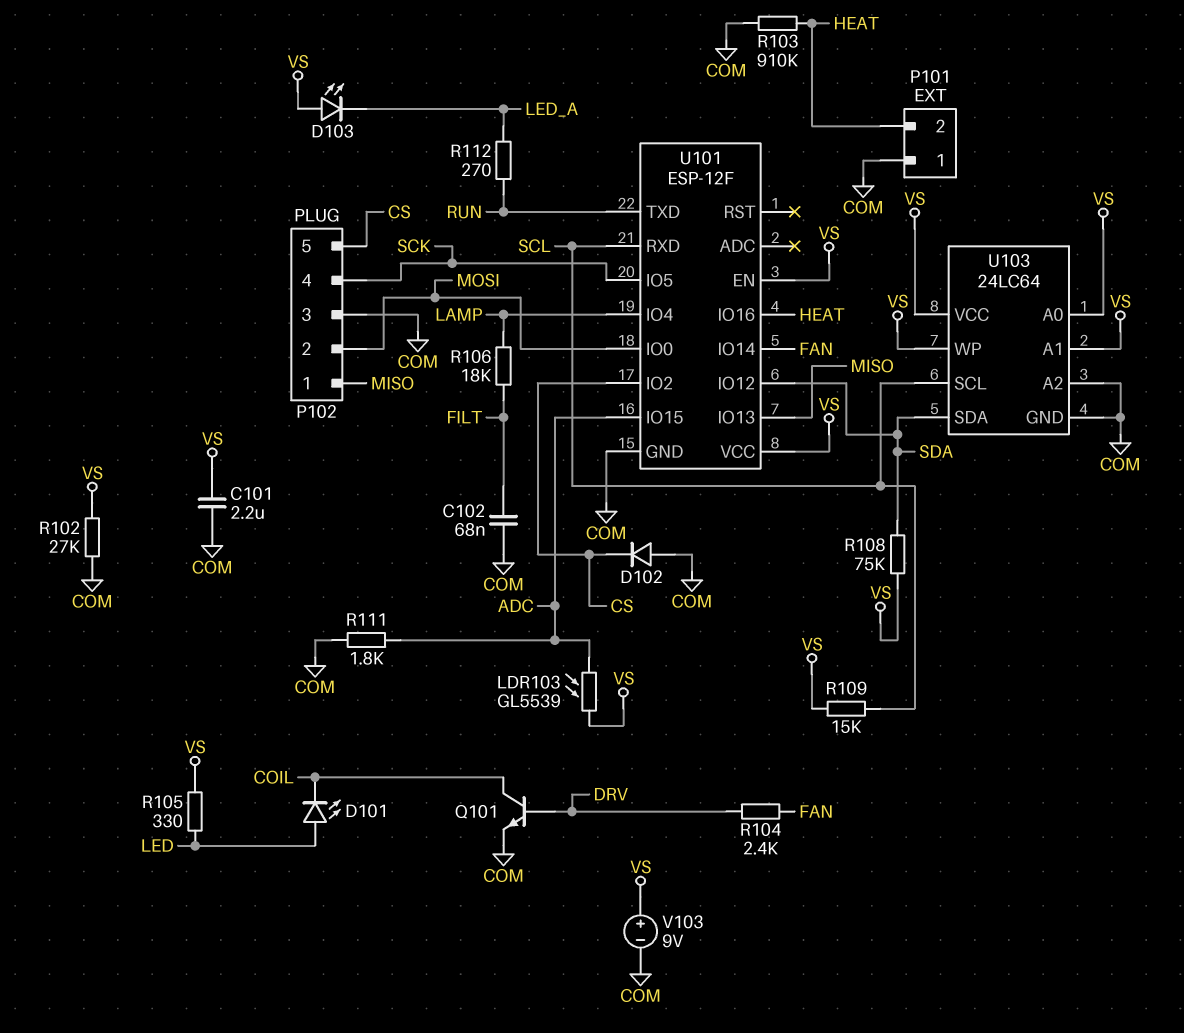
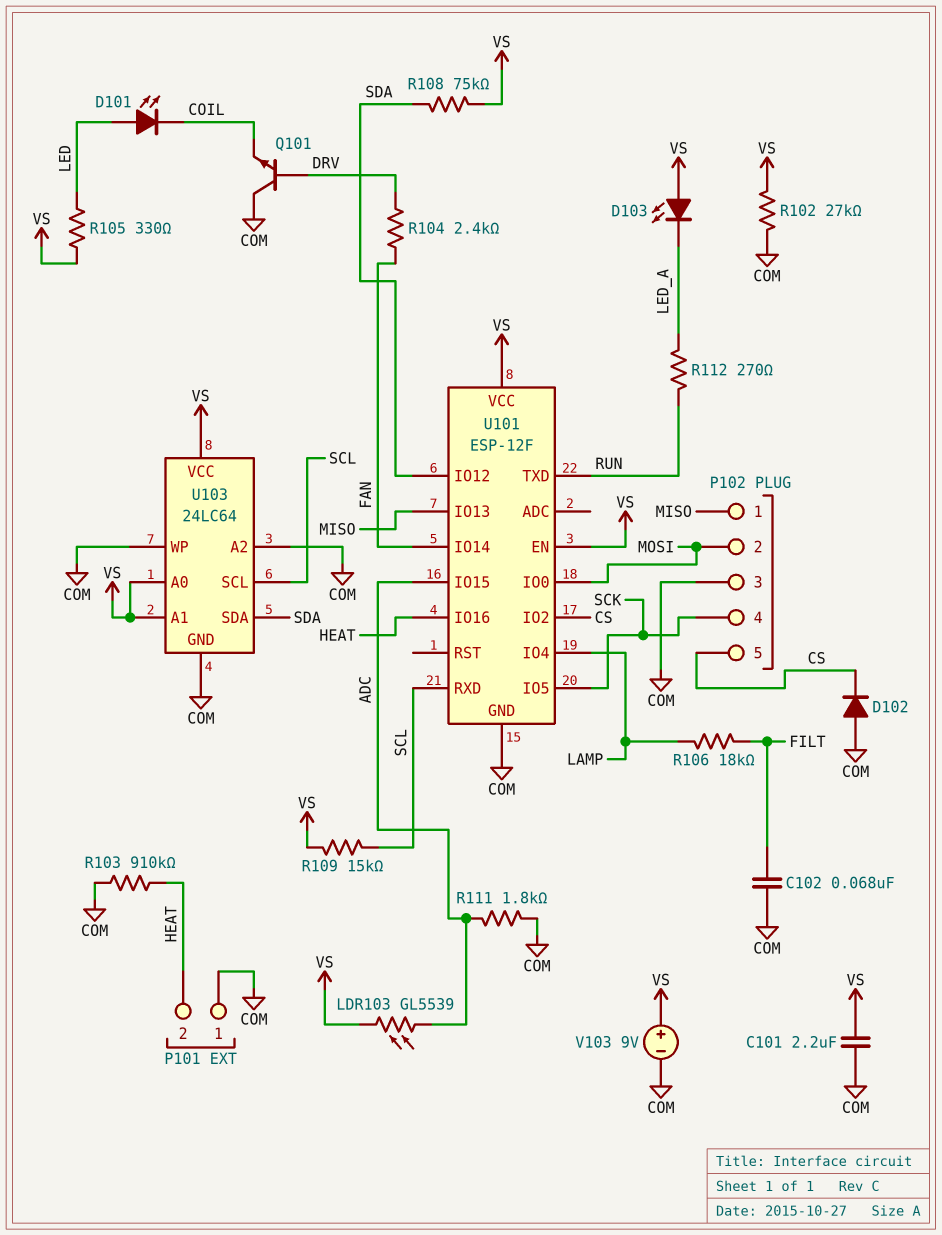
Q101: NPN (B DRV, C COIL, E COM) -> NPN (B DRV, C COM, E COIL)
U103 pin WP: VS -> COM

